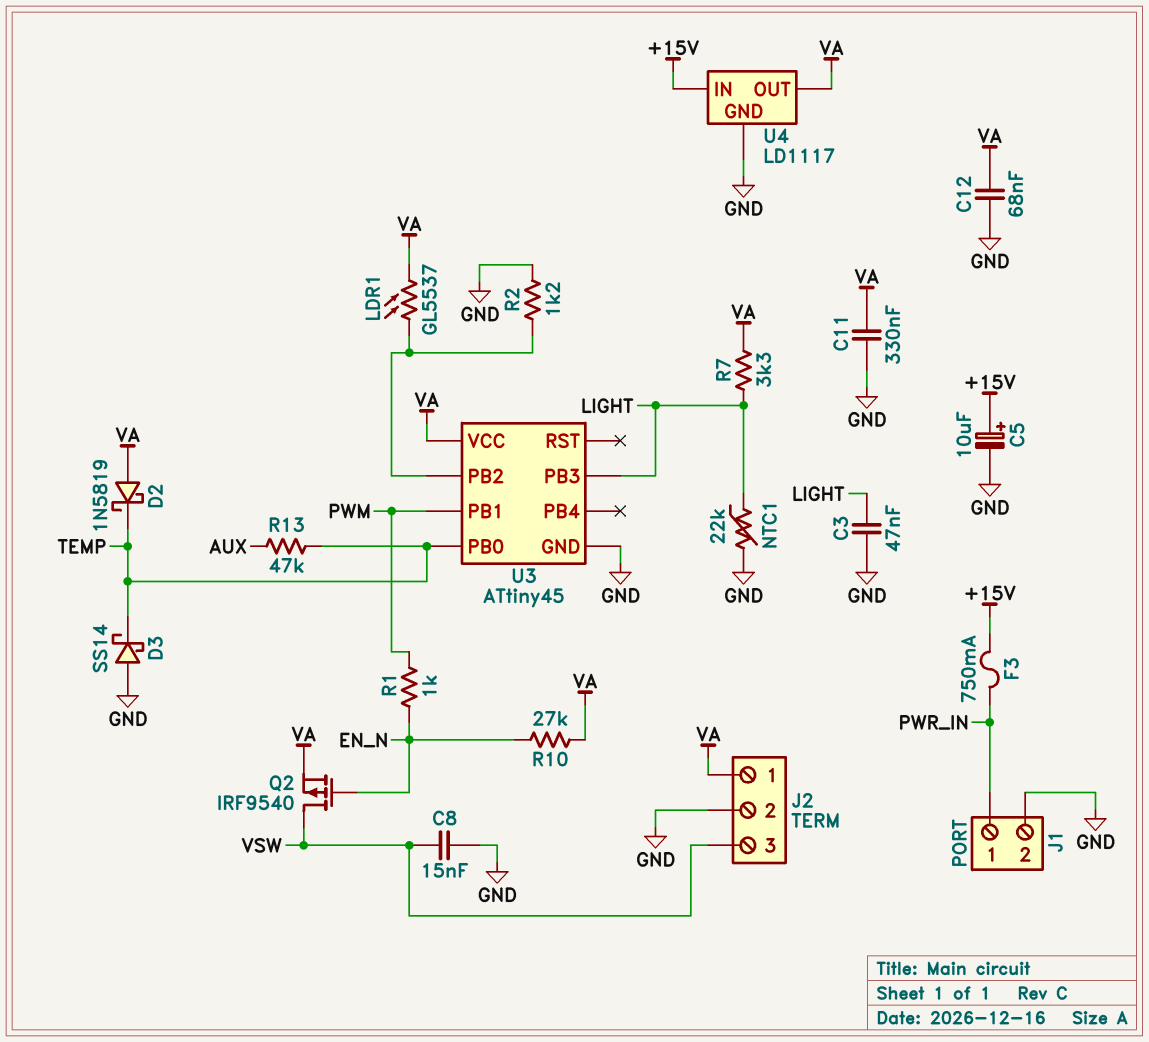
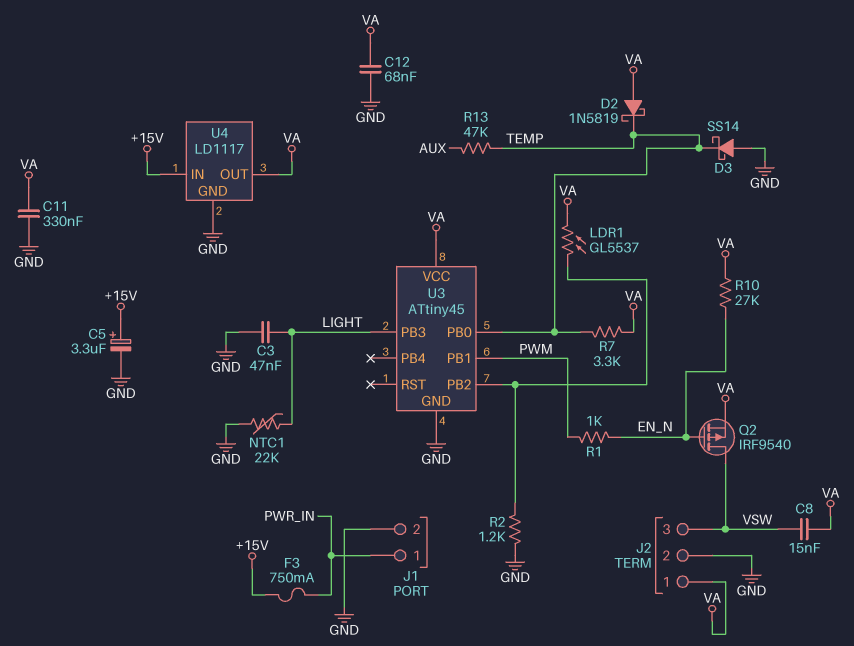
C5: 10uF (plus +15V, minus GND) -> 3.3uF (plus +15V, minus GND)
C8: 15nF (GND, VSW) -> 15nF (VA, VSW)
R7: 3.3k (LIGHT, VA) -> 3.3k (TEMP, VA)

